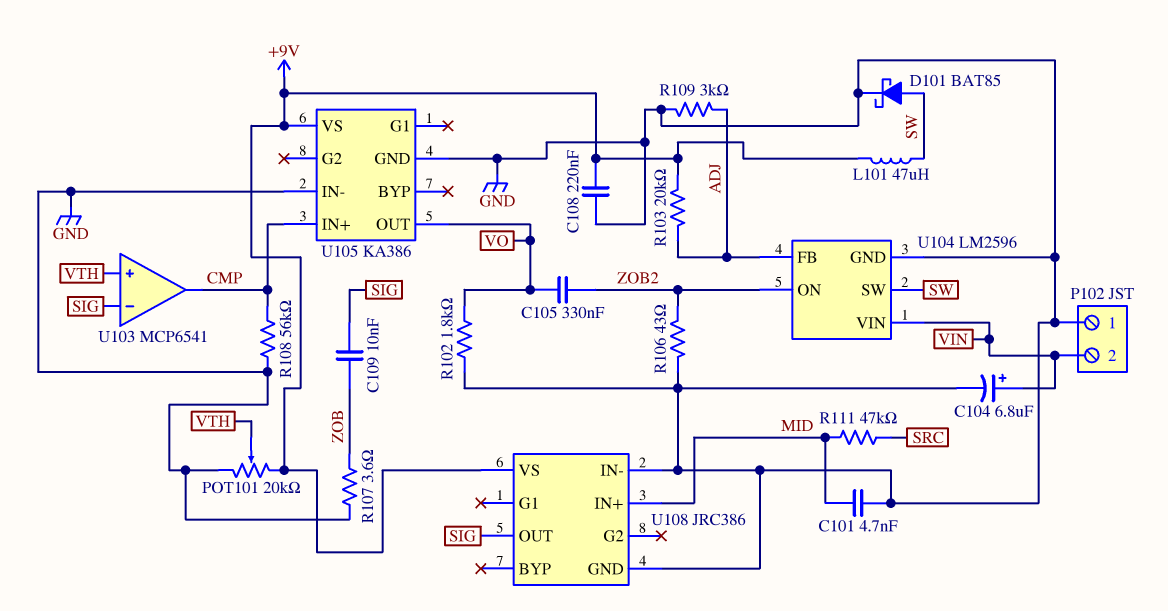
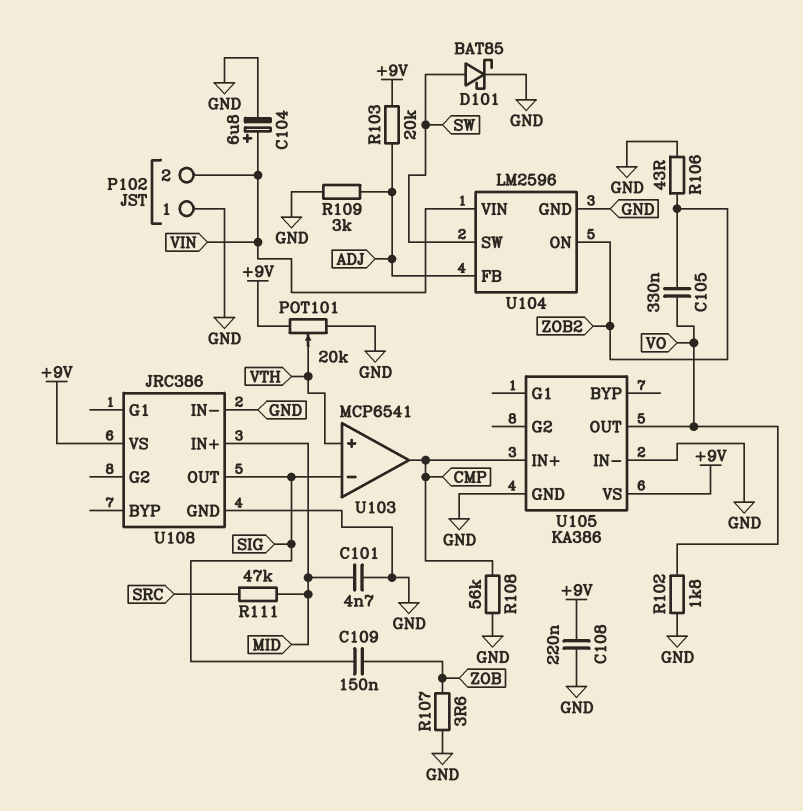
C109: 10nF (SIG, ZOB) -> 150nF (SIG, ZOB)
L101: 47uH (+9V, SW) -> none

